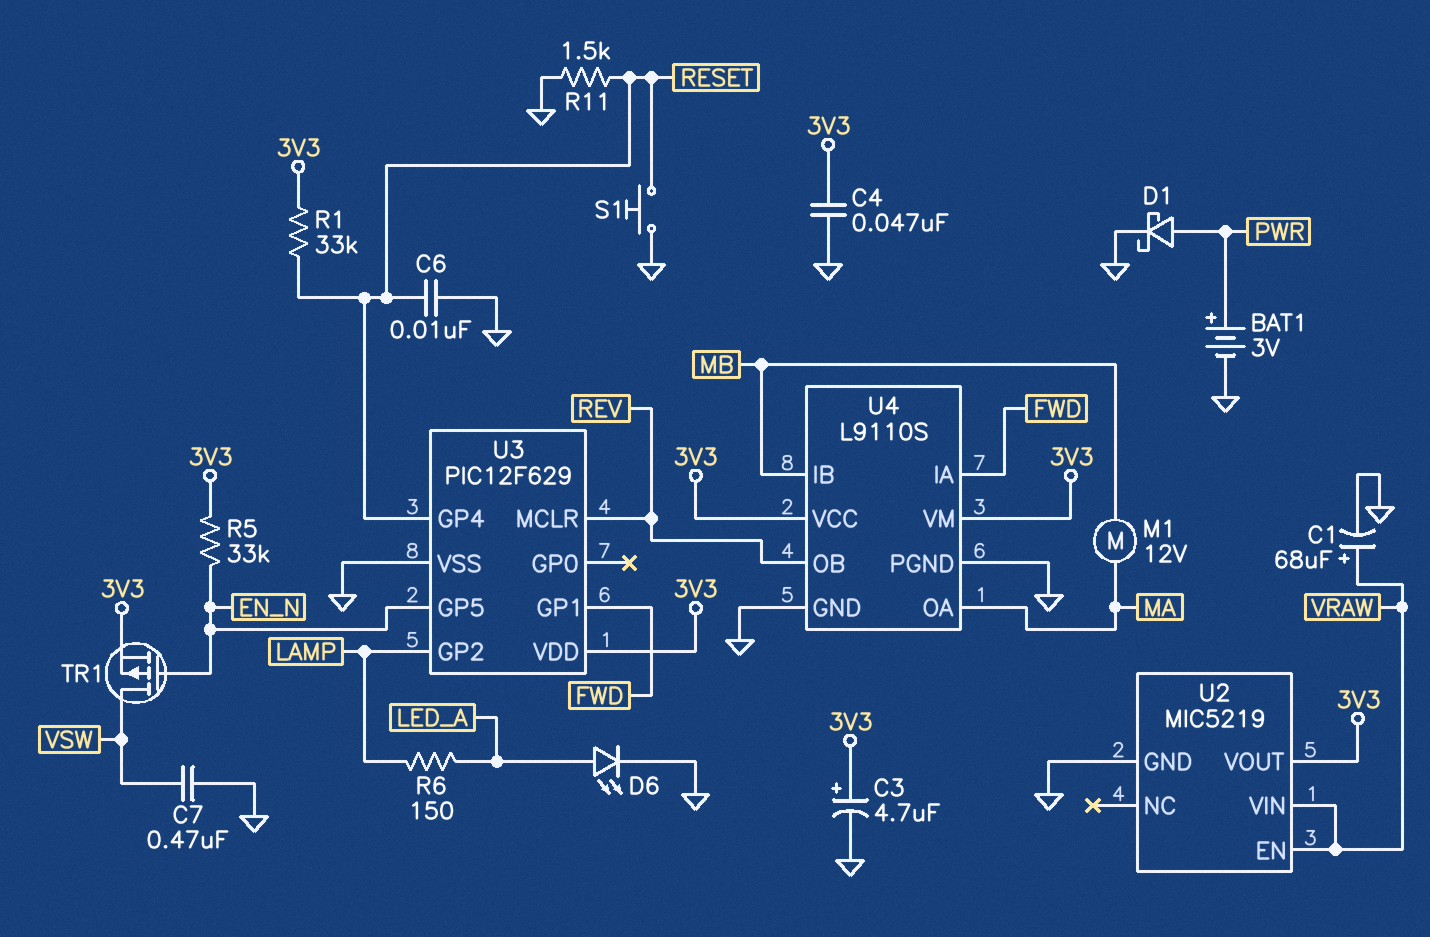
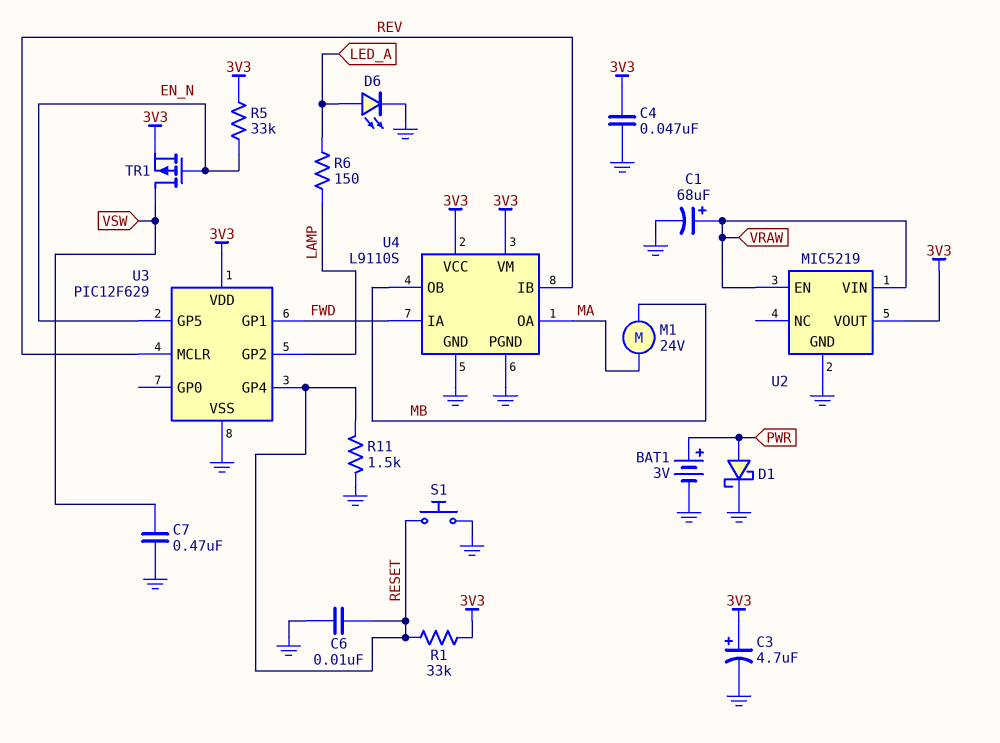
M1: motor 12V (MA, MB) -> motor 24V (MA, MB)
U4 pin IB: MB -> REV
U4 pin OB: REV -> MB

